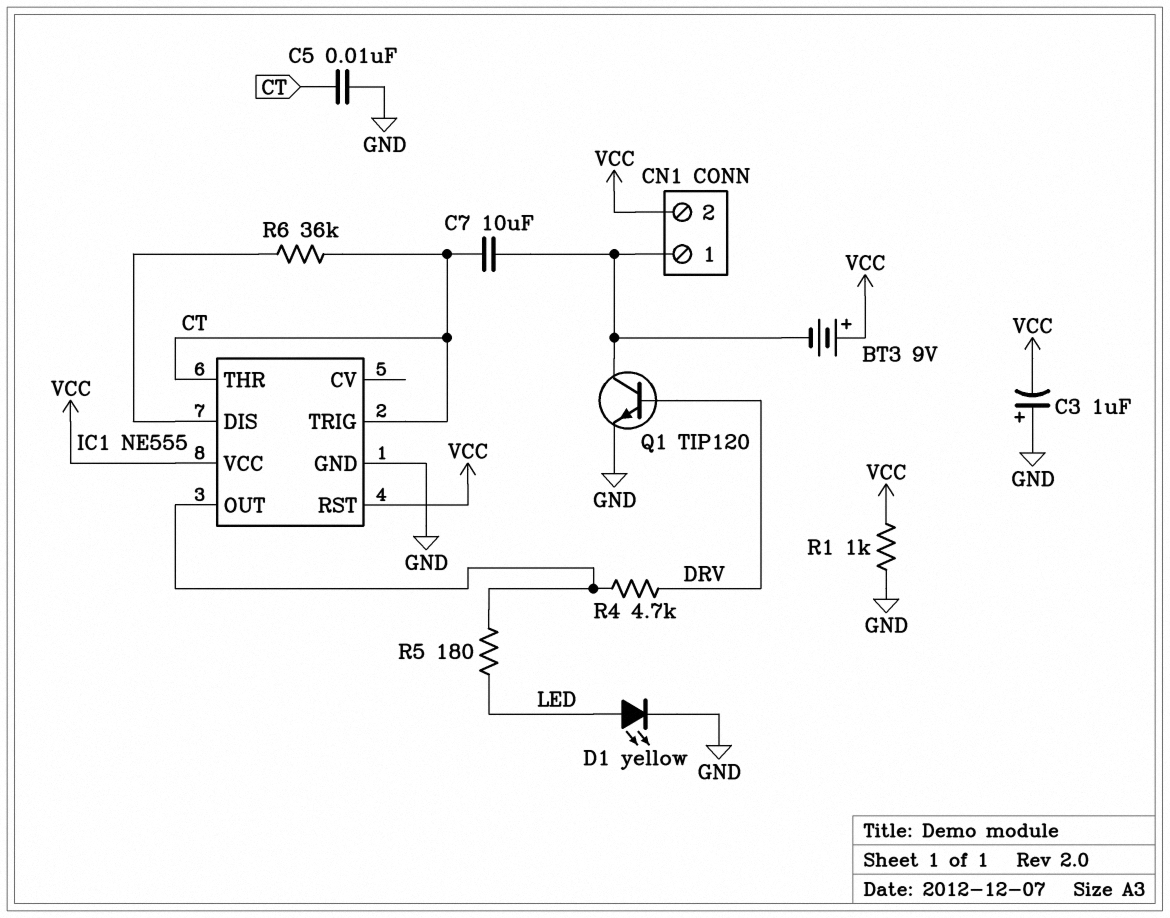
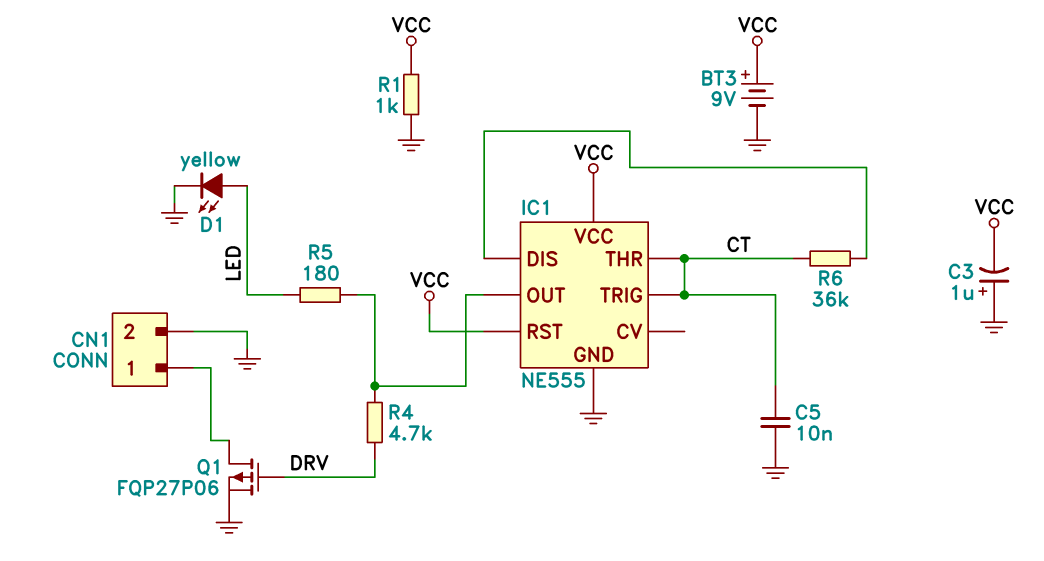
BT3: 9V (plus VCC, minus CN1/1) -> 9V (plus VCC, minus GND)
C7: 10uF (CN1/1, CT) -> none
CN1 pin 2: VCC -> GND
Q1: NPN TIP120 (B DRV, C CN1/1, E GND) -> PMOS FQP27P06 (G DRV, D CN1/1, S GND)

